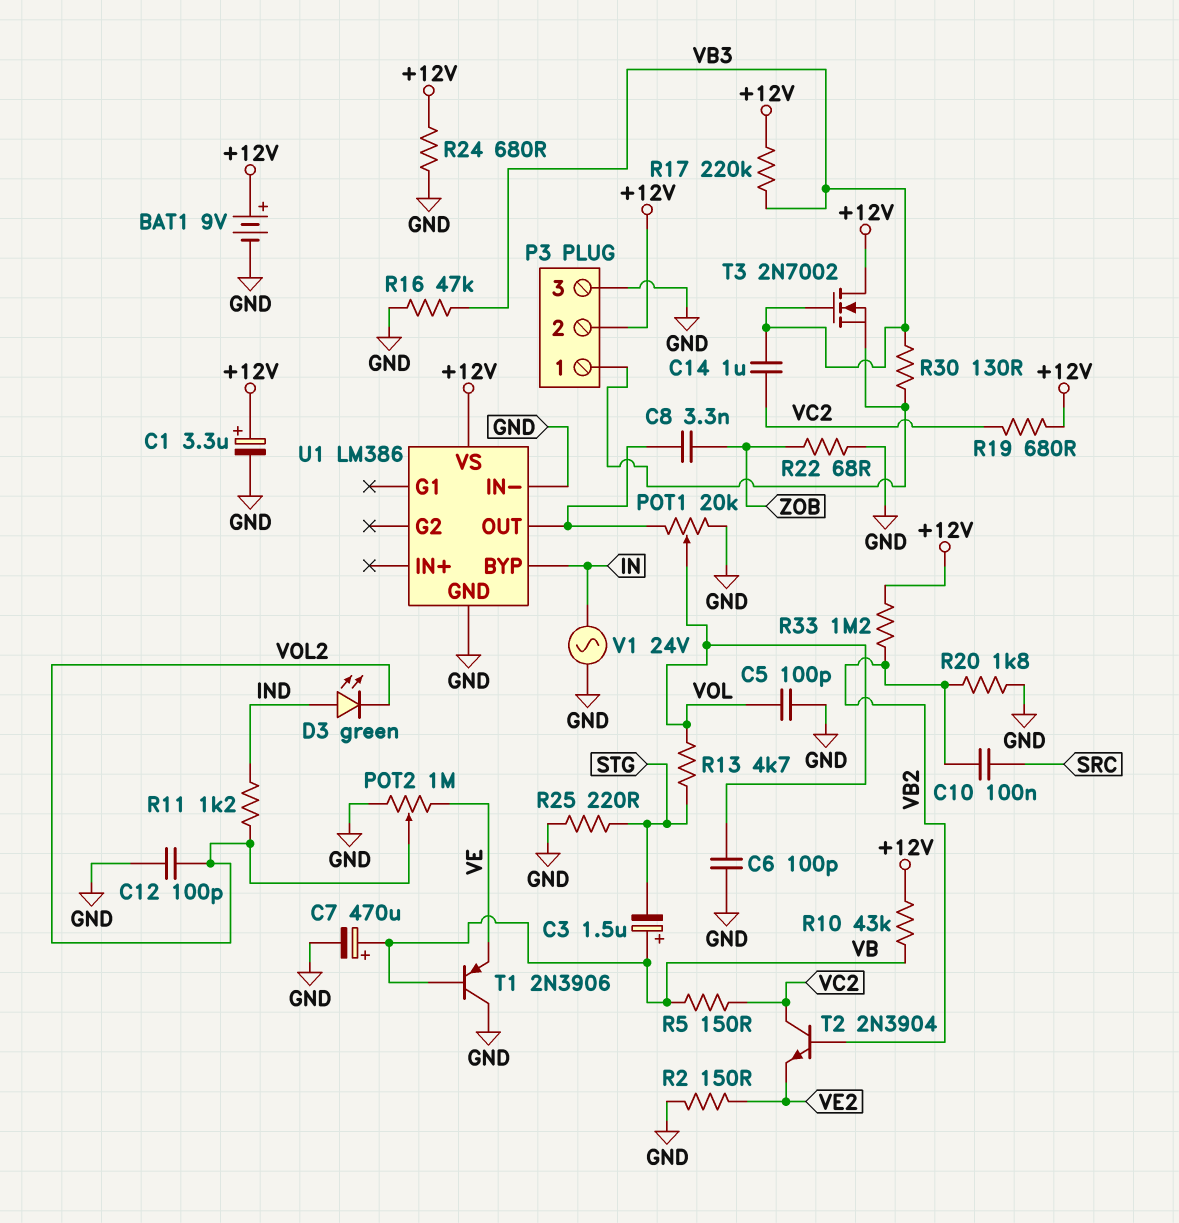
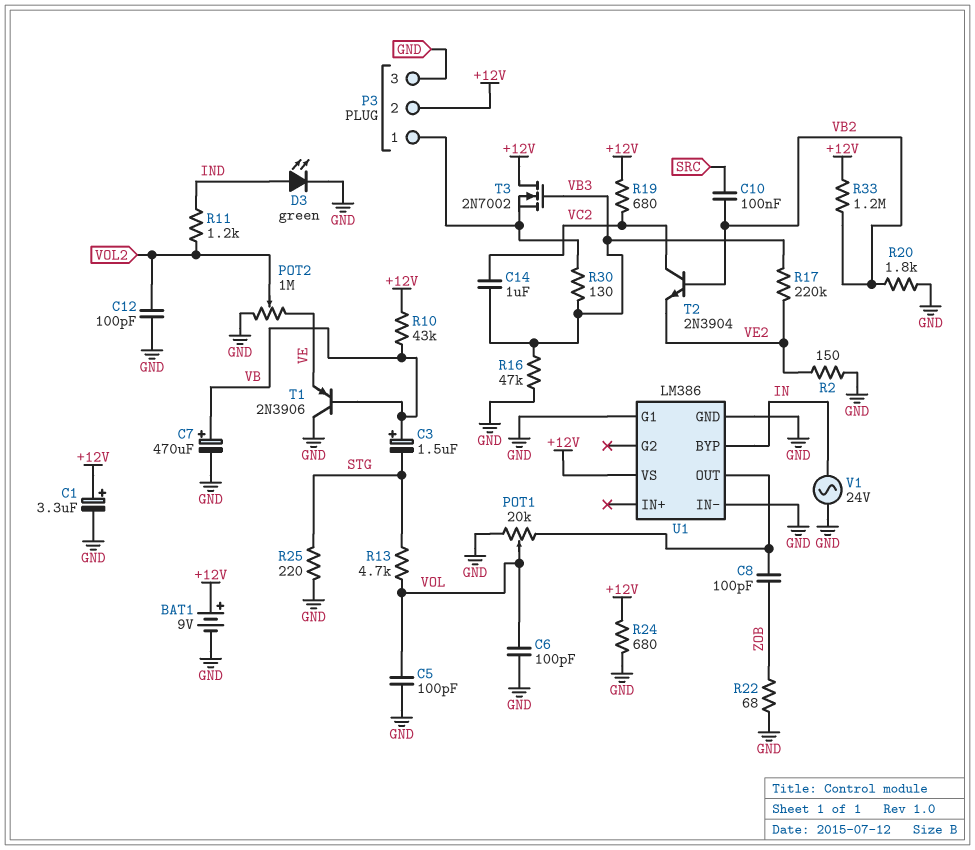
C8: 3.3nF (U1/OUT, ZOB) -> 100pF (U1/OUT, ZOB)
D3: LED green (A IND, K VOL2) -> LED green (A IND, K GND)
R5: 150 (VB, VC2) -> none
R17: 220k (+12V, VB3) -> 220k (VB3, VE2)
U1 pin G1: none -> GND

